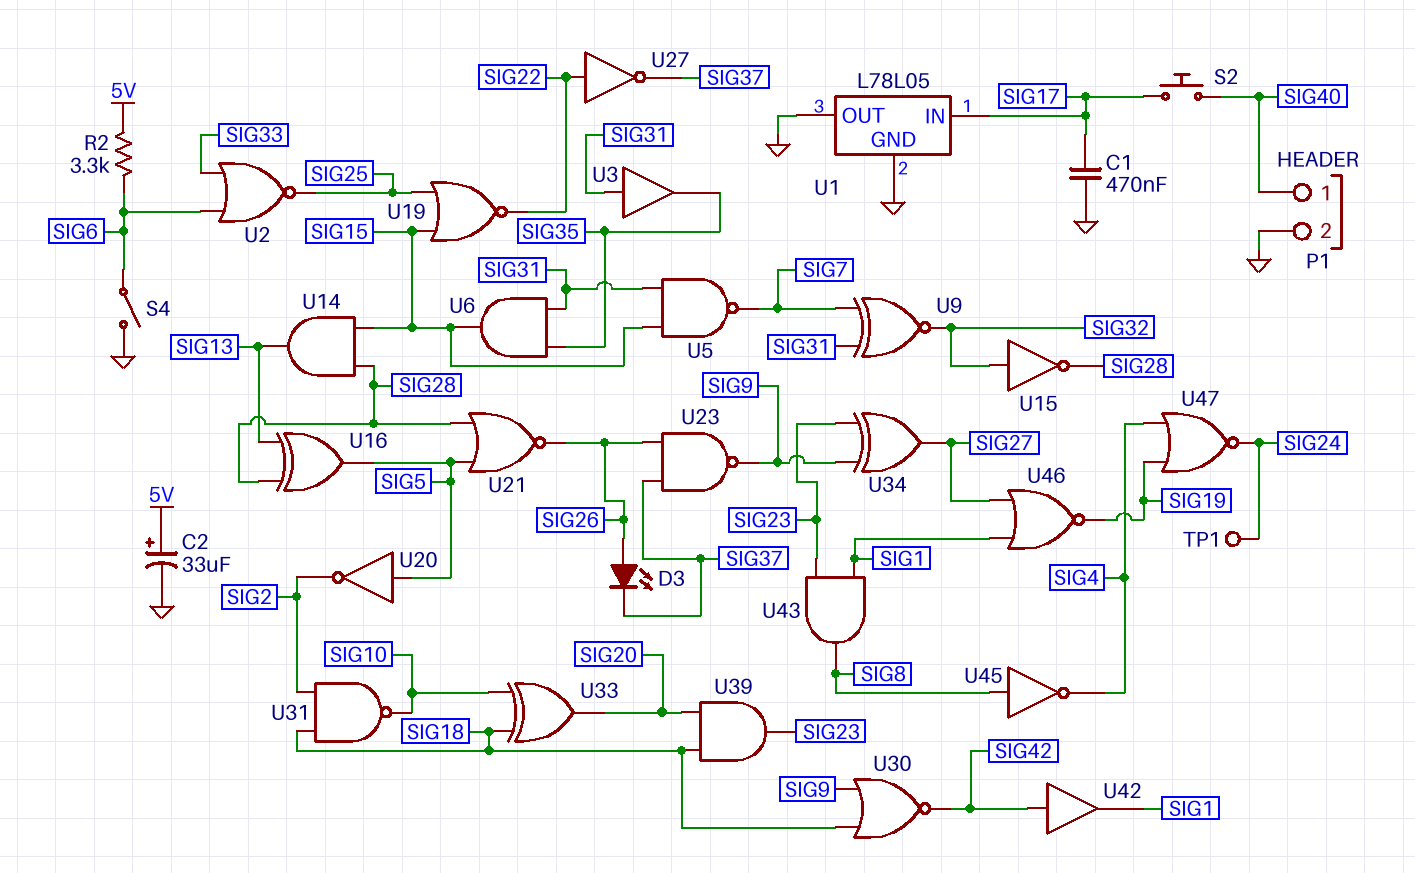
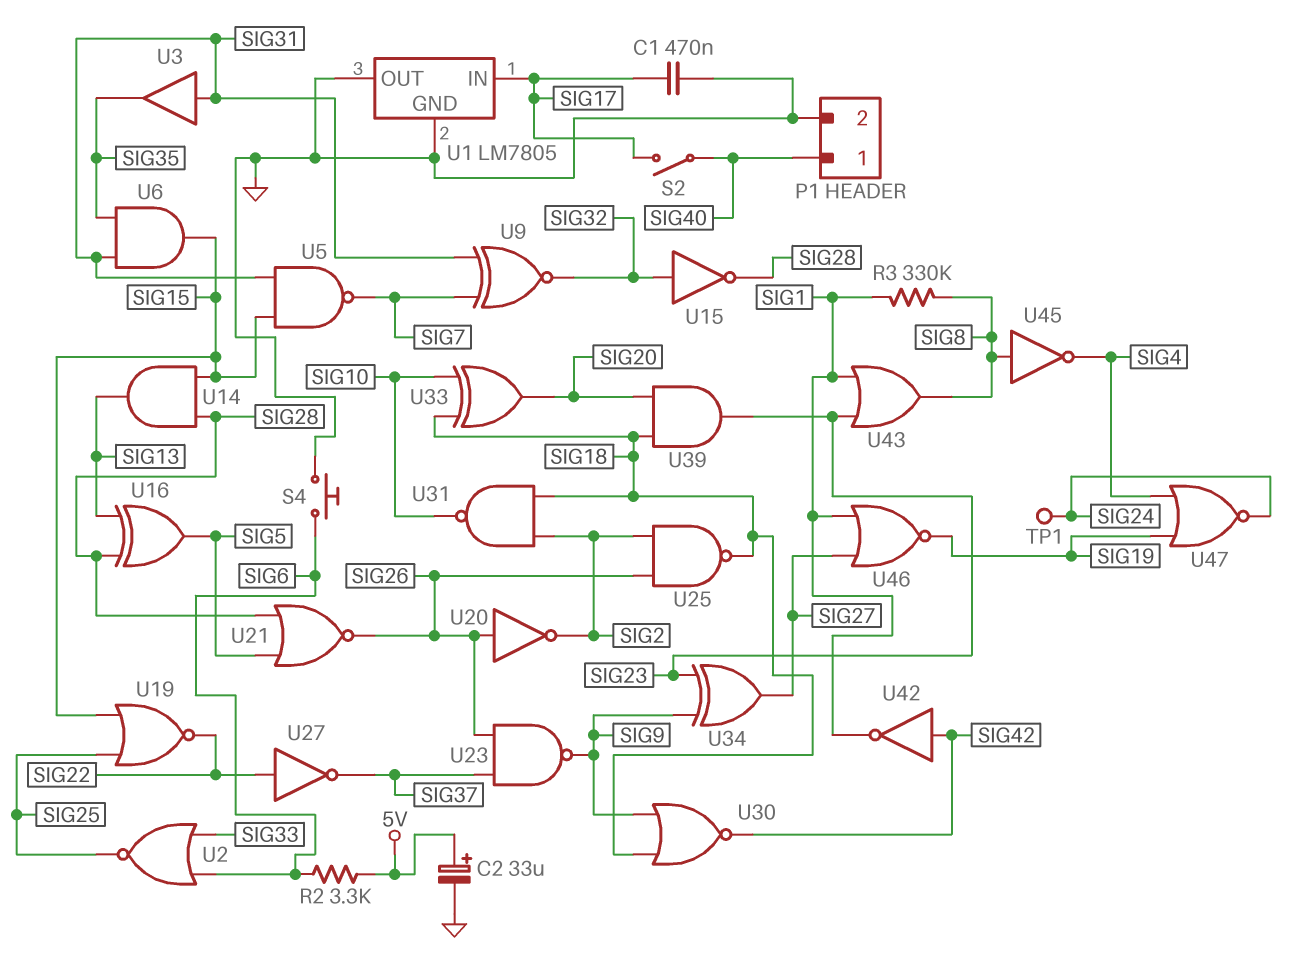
D3: LED (A SIG26, K SIG37) -> none
R3: none -> 330k (SIG1, SIG8)
S2: button (SIG17, SIG40) -> switch (SIG17, SIG40)
S4: switch (GND, SIG6) -> button (GND, SIG6)
U1: L78L05 -> LM7805
U20: NOT (in SIG5, out SIG2) -> NOT (in SIG26, out SIG2)
U25: none -> NAND (in SIG2, in SIG26, out SIG18)
U42: buffer (in SIG42, out SIG1) -> NOT (in SIG42, out SIG1)
U43: AND (in SIG1, in SIG23, out SIG8) -> OR (in SIG1, in SIG23, out SIG8)

